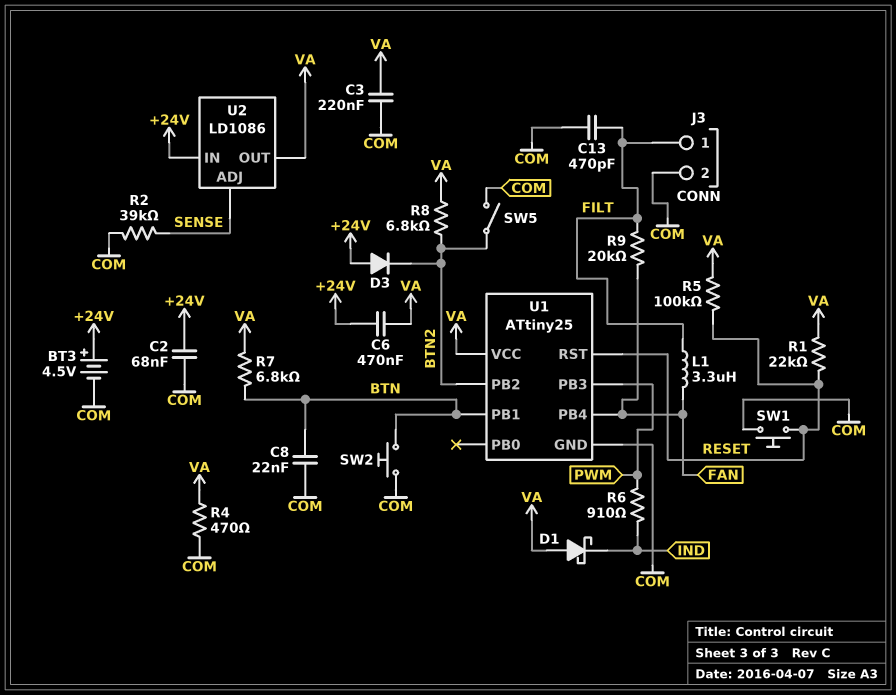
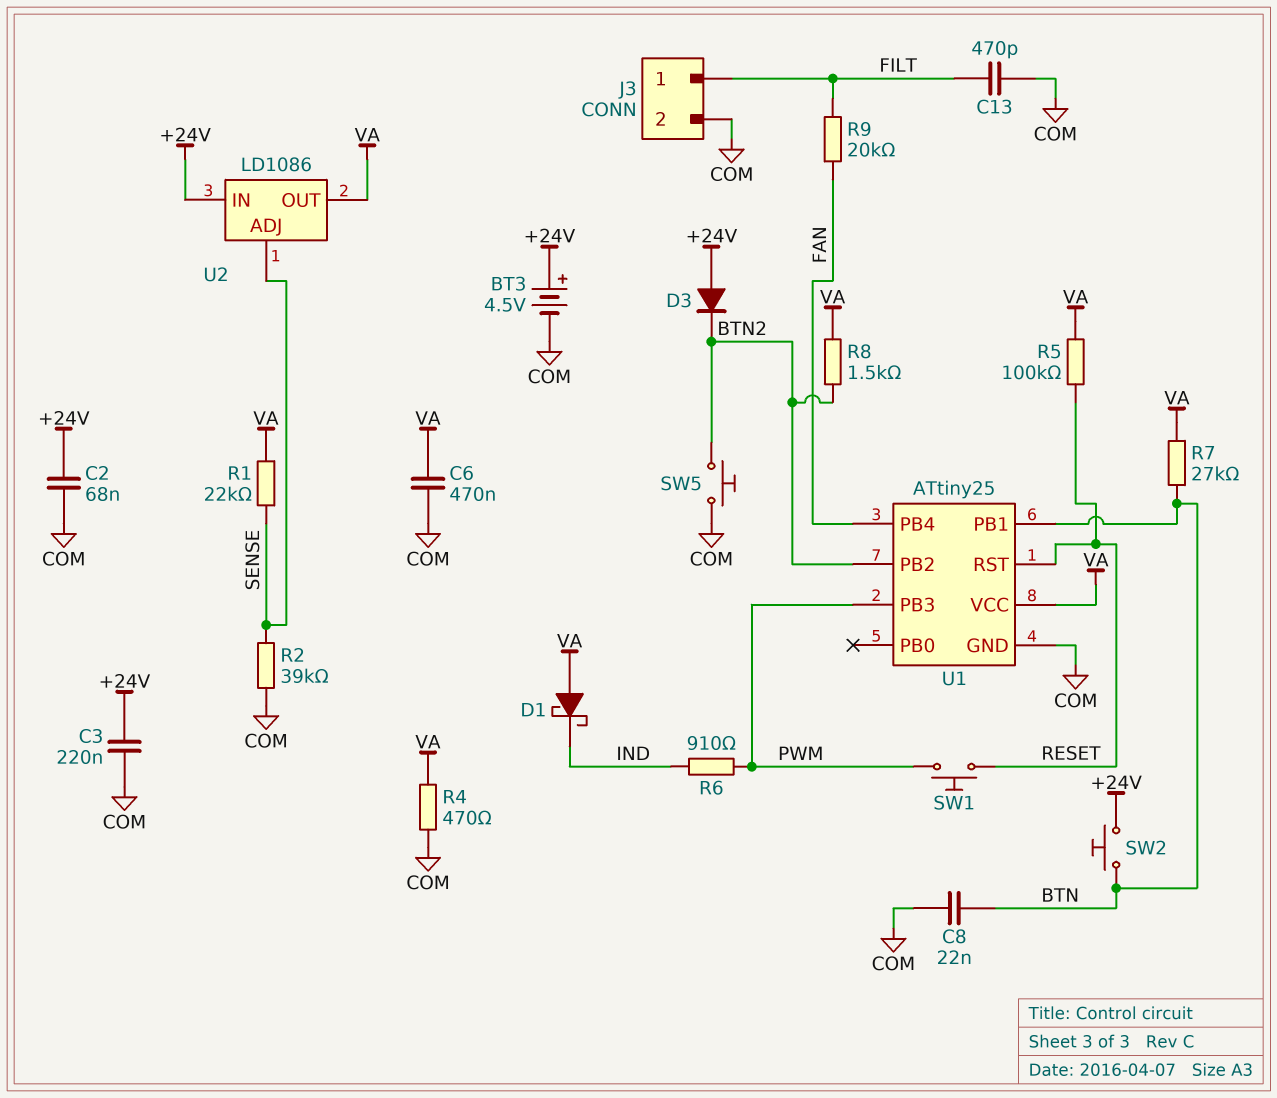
C3: 220nF (COM, VA) -> 220nF (+24V, COM)
C6: 470nF (+24V, VA) -> 470nF (COM, VA)
L1: 3.3uH (FAN, FILT) -> none
R1: 22k (RESET, VA) -> 22k (SENSE, VA)
R7: 6.8k (BTN, VA) -> 27k (BTN, VA)
R8: 6.8k (BTN2, VA) -> 1.5k (BTN2, VA)
SW1: button (COM, RESET) -> button (PWM, RESET)
SW2: button (BTN, COM) -> button (+24V, BTN)
SW5: switch (BTN2, COM) -> button (BTN2, COM)

